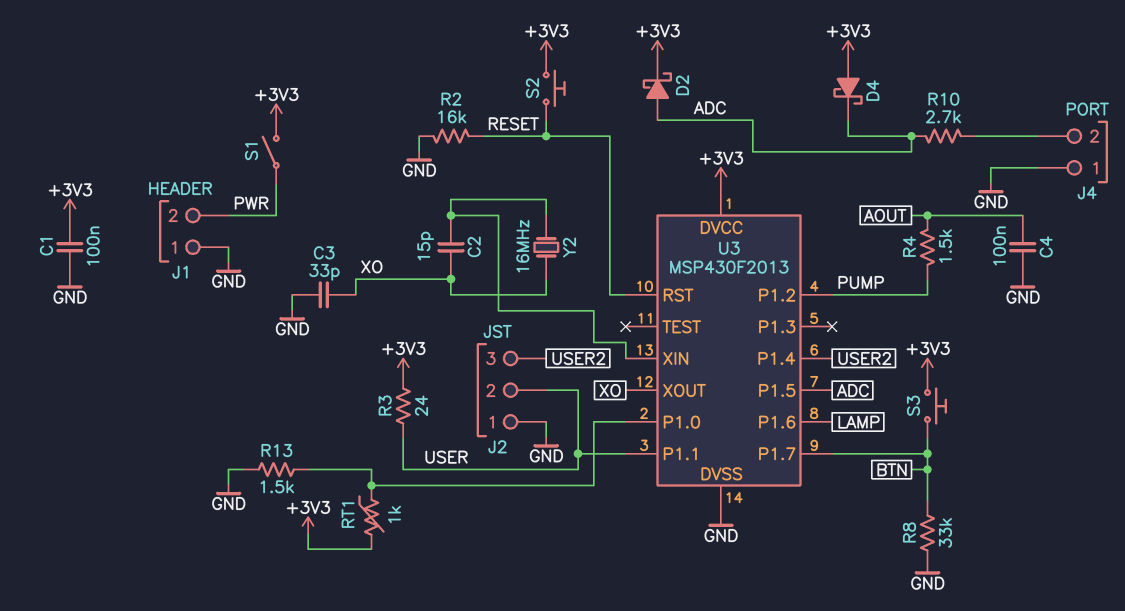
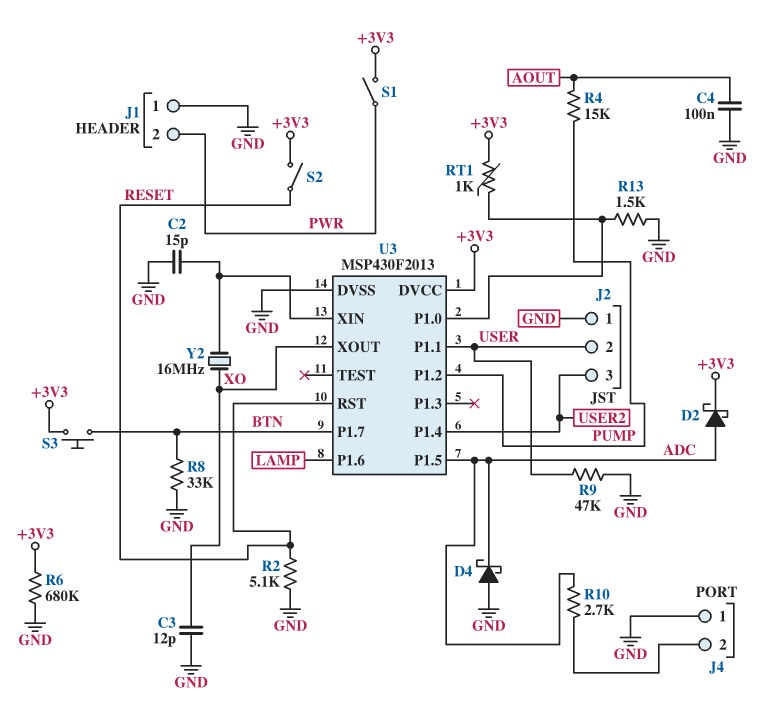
C1: 100nF (+3V3, GND) -> none
C2: 15pF (U3/XIN, XO) -> 15pF (GND, U3/XIN)
C3: 33pF (GND, XO) -> 12pF (GND, XO)
D4: schottky (A +3V3, K ADC) -> schottky (A GND, K ADC)
R2: 16k (GND, RESET) -> 5.1k (GND, RESET)
R3: 24 (+3V3, USER) -> none
R4: 1.5k (AOUT, PUMP) -> 15k (AOUT, PUMP)
R6: none -> 680k (+3V3, GND)
R9: none -> 47k (GND, USER)
S2: button (+3V3, RESET) -> switch (+3V3, RESET)

